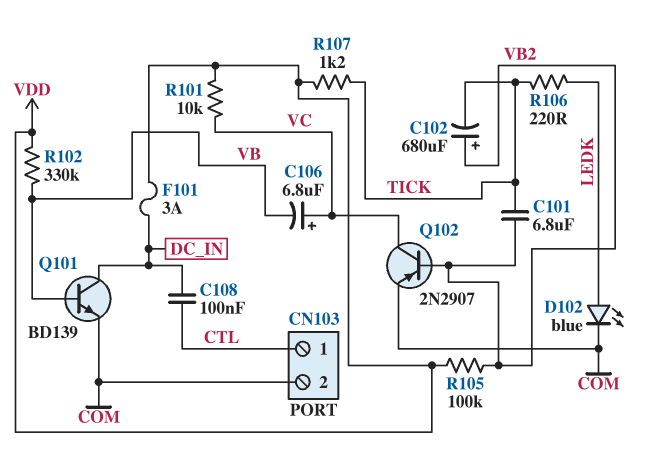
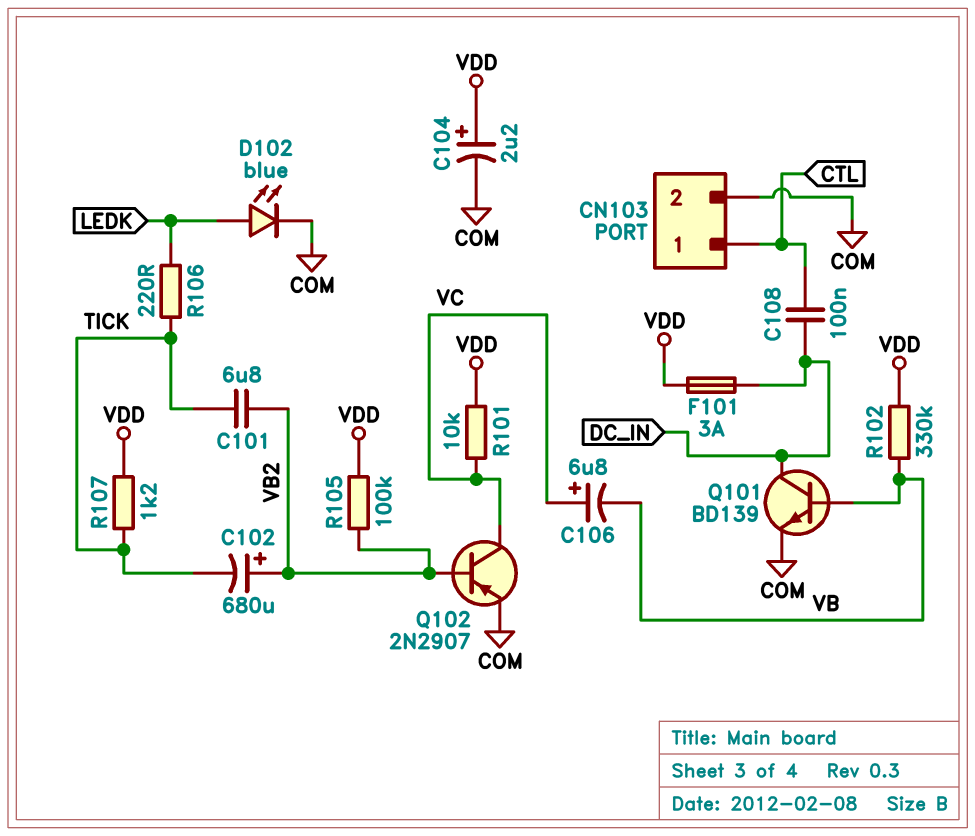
C104: none -> 2.2uF (plus VDD, minus COM)

